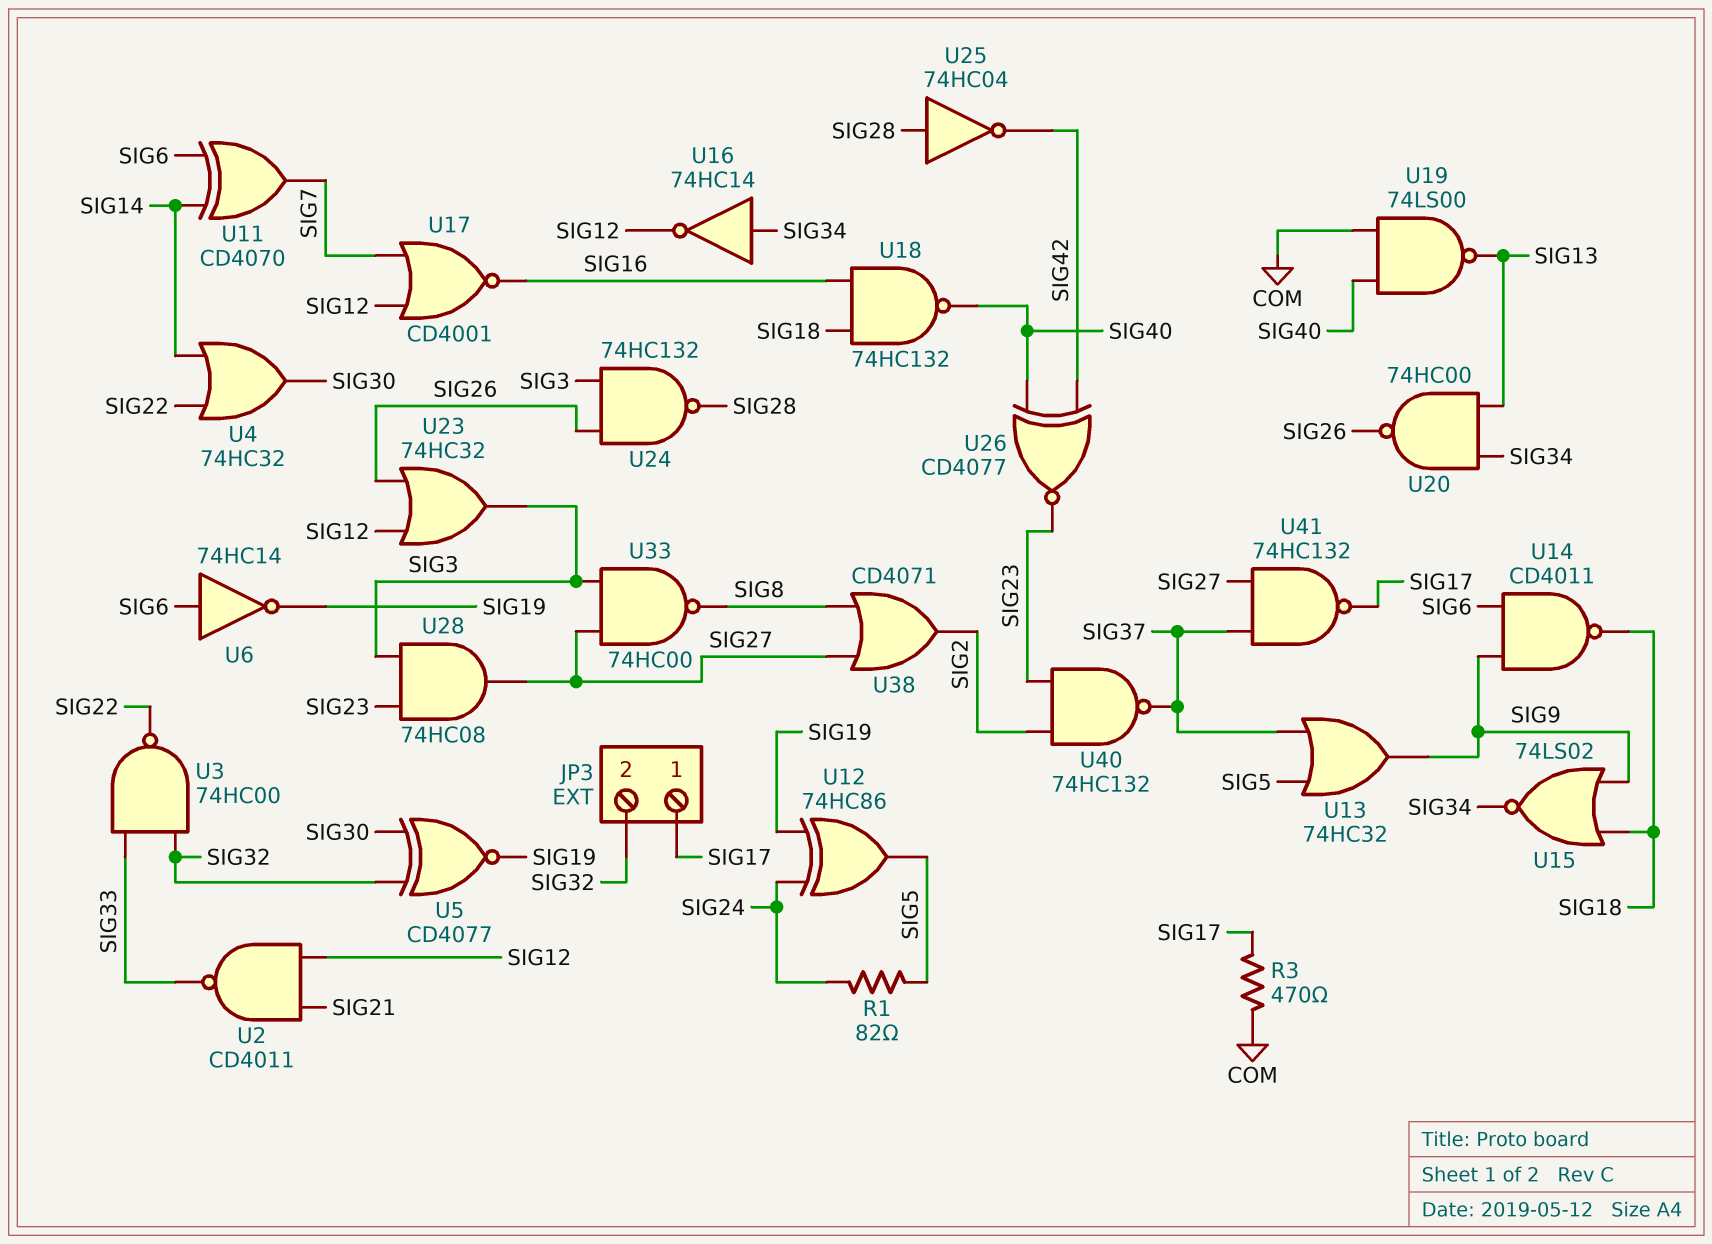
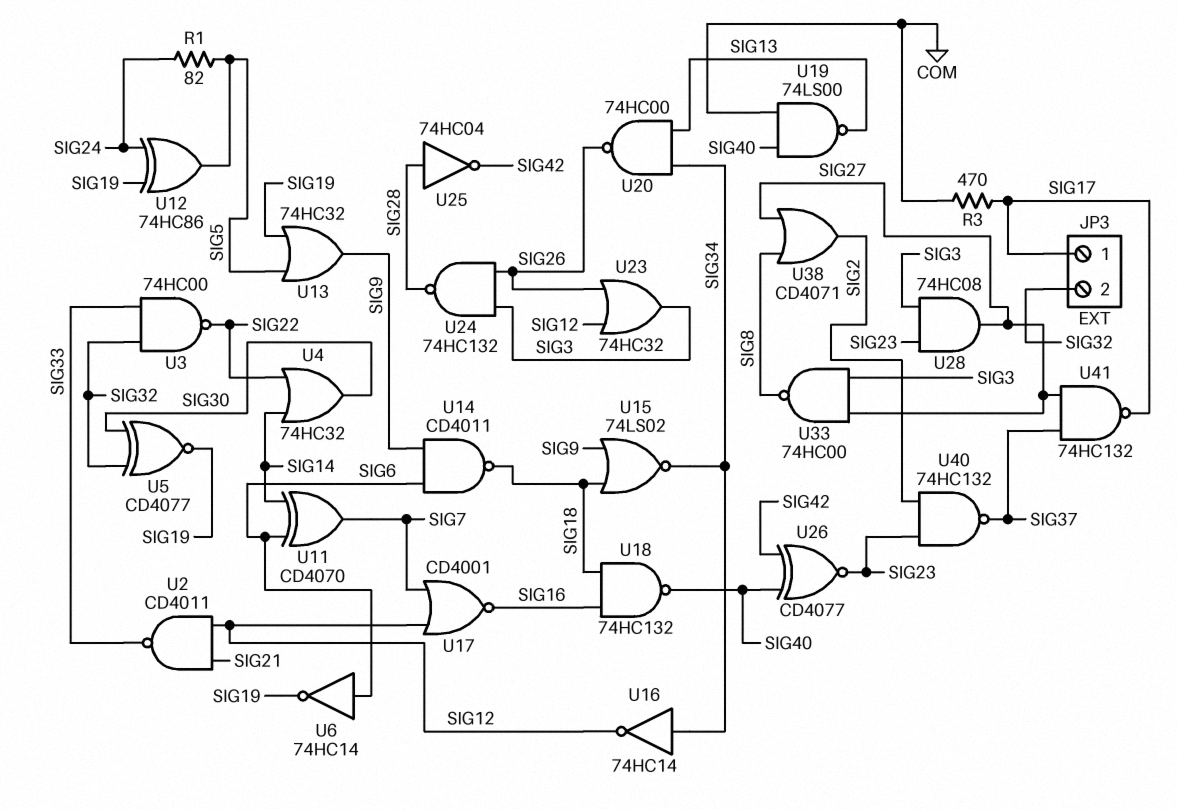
U13: OR 74HC32 (in SIG5, in SIG37, out SIG9) -> OR 74HC32 (in SIG5, in SIG19, out SIG9)

